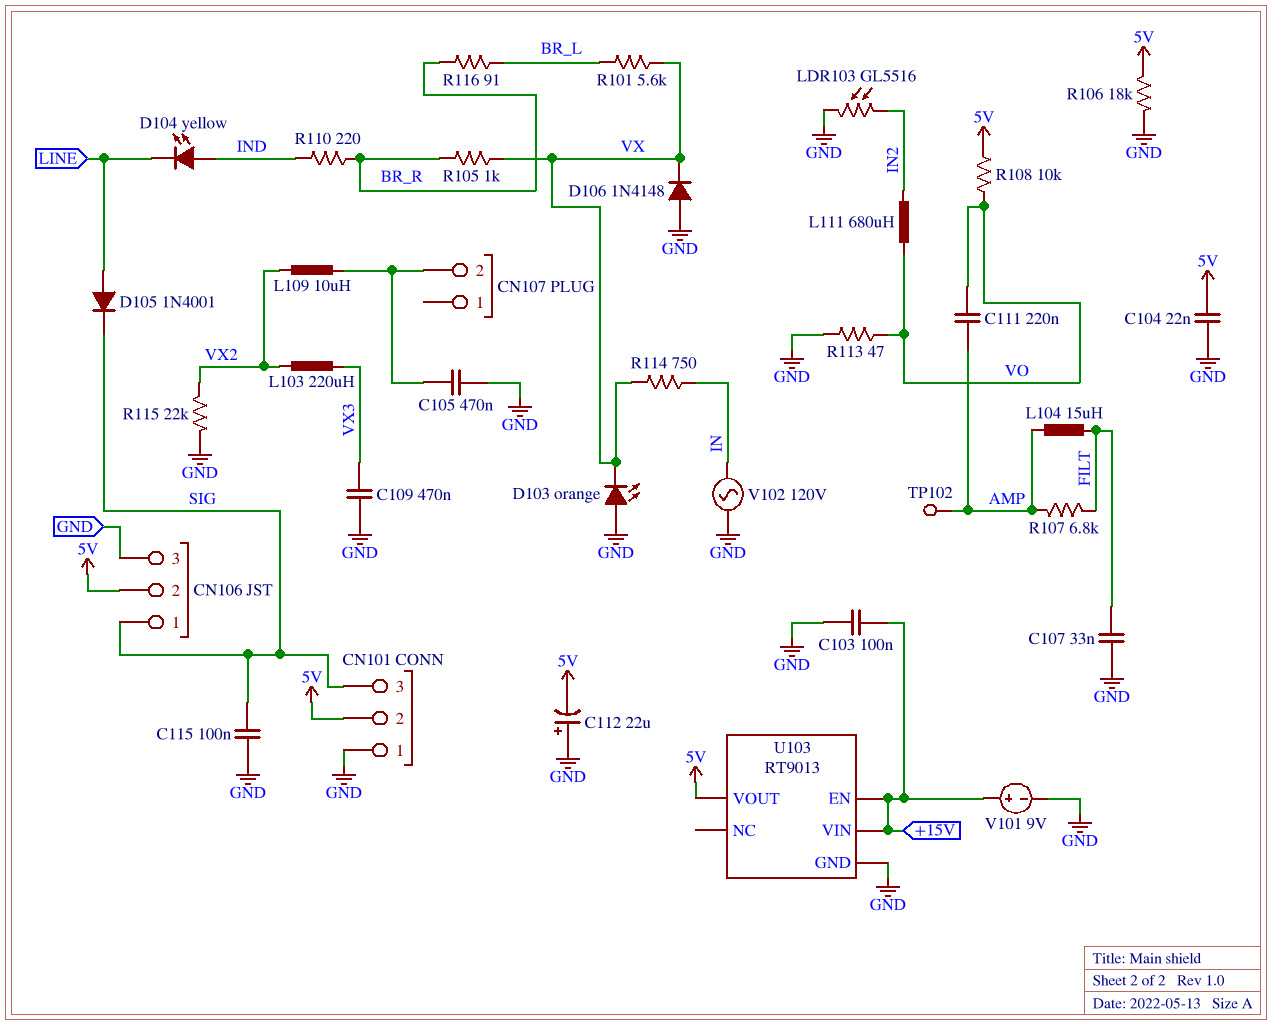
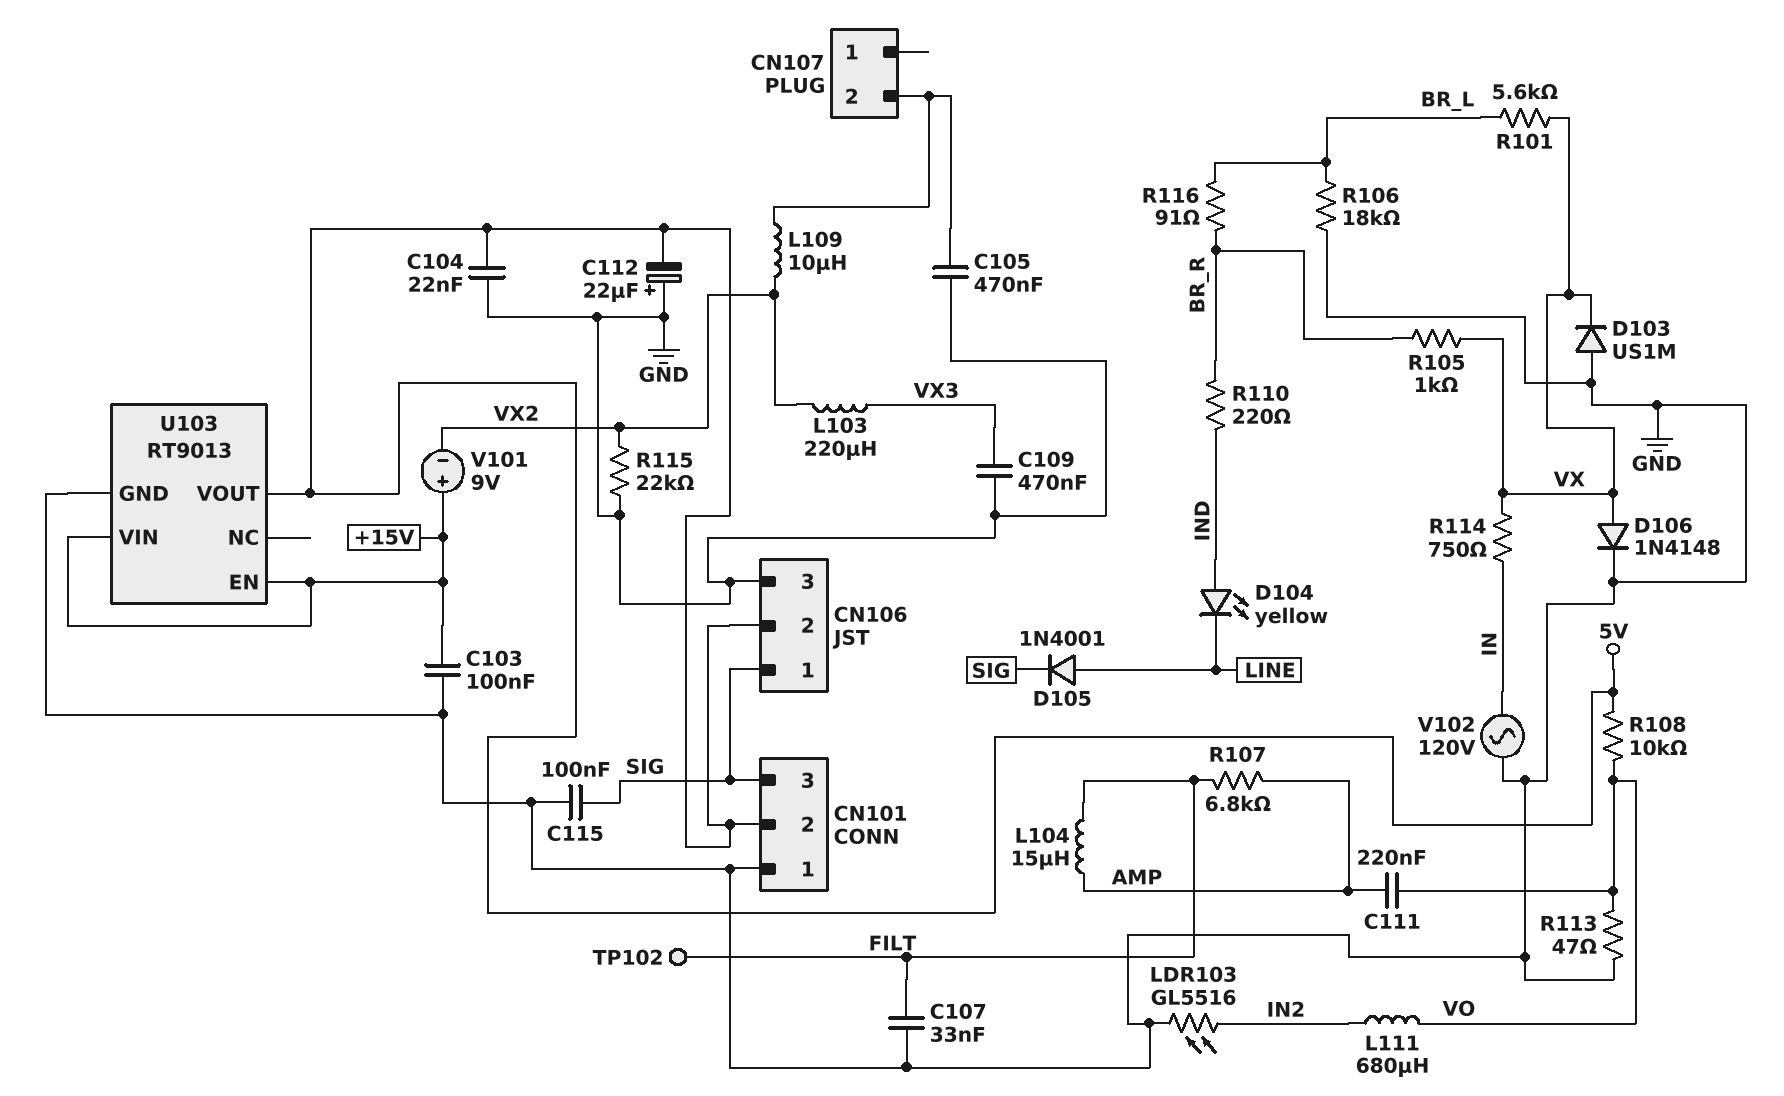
D103: LED orange (A GND, K VX) -> diode US1M (A GND, K VX)
D106: diode 1N4148 (A GND, K VX) -> diode 1N4148 (A VX, K GND)
R106: 18k (5V, GND) -> 18k (BR_L, GND)
TP102: test point (AMP) -> test point (FILT)
V101: 9V (plus +15V, minus GND) -> 9V (plus +15V, minus VX2)

